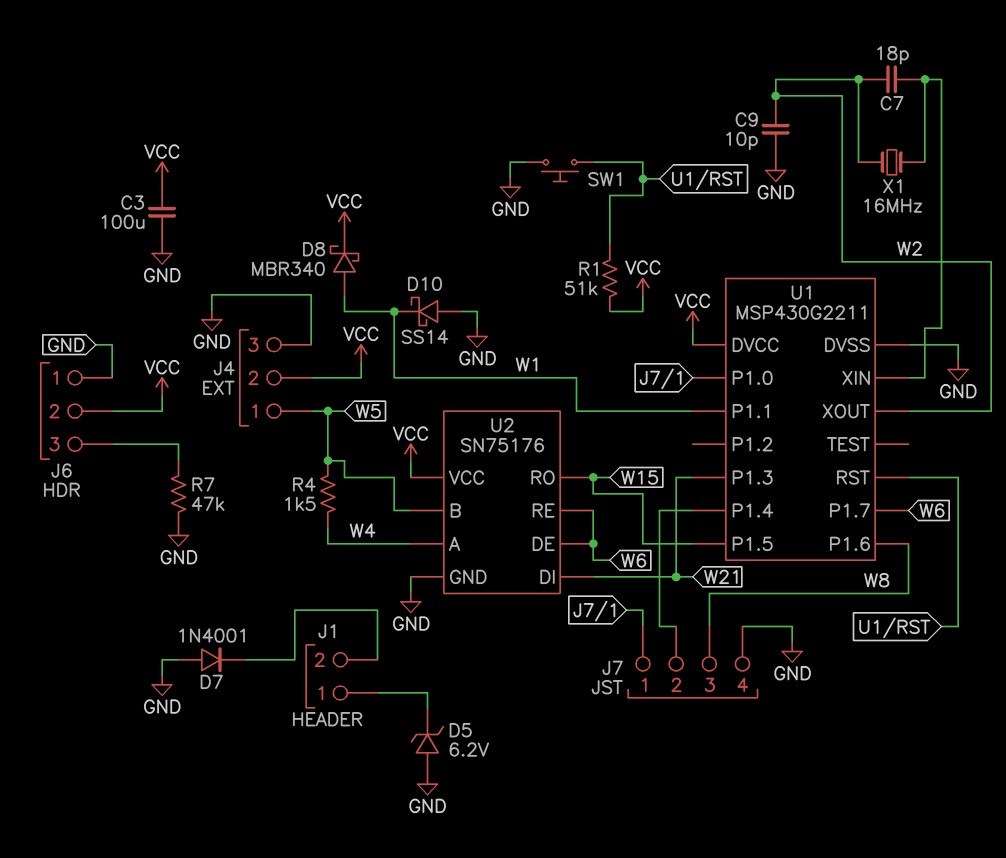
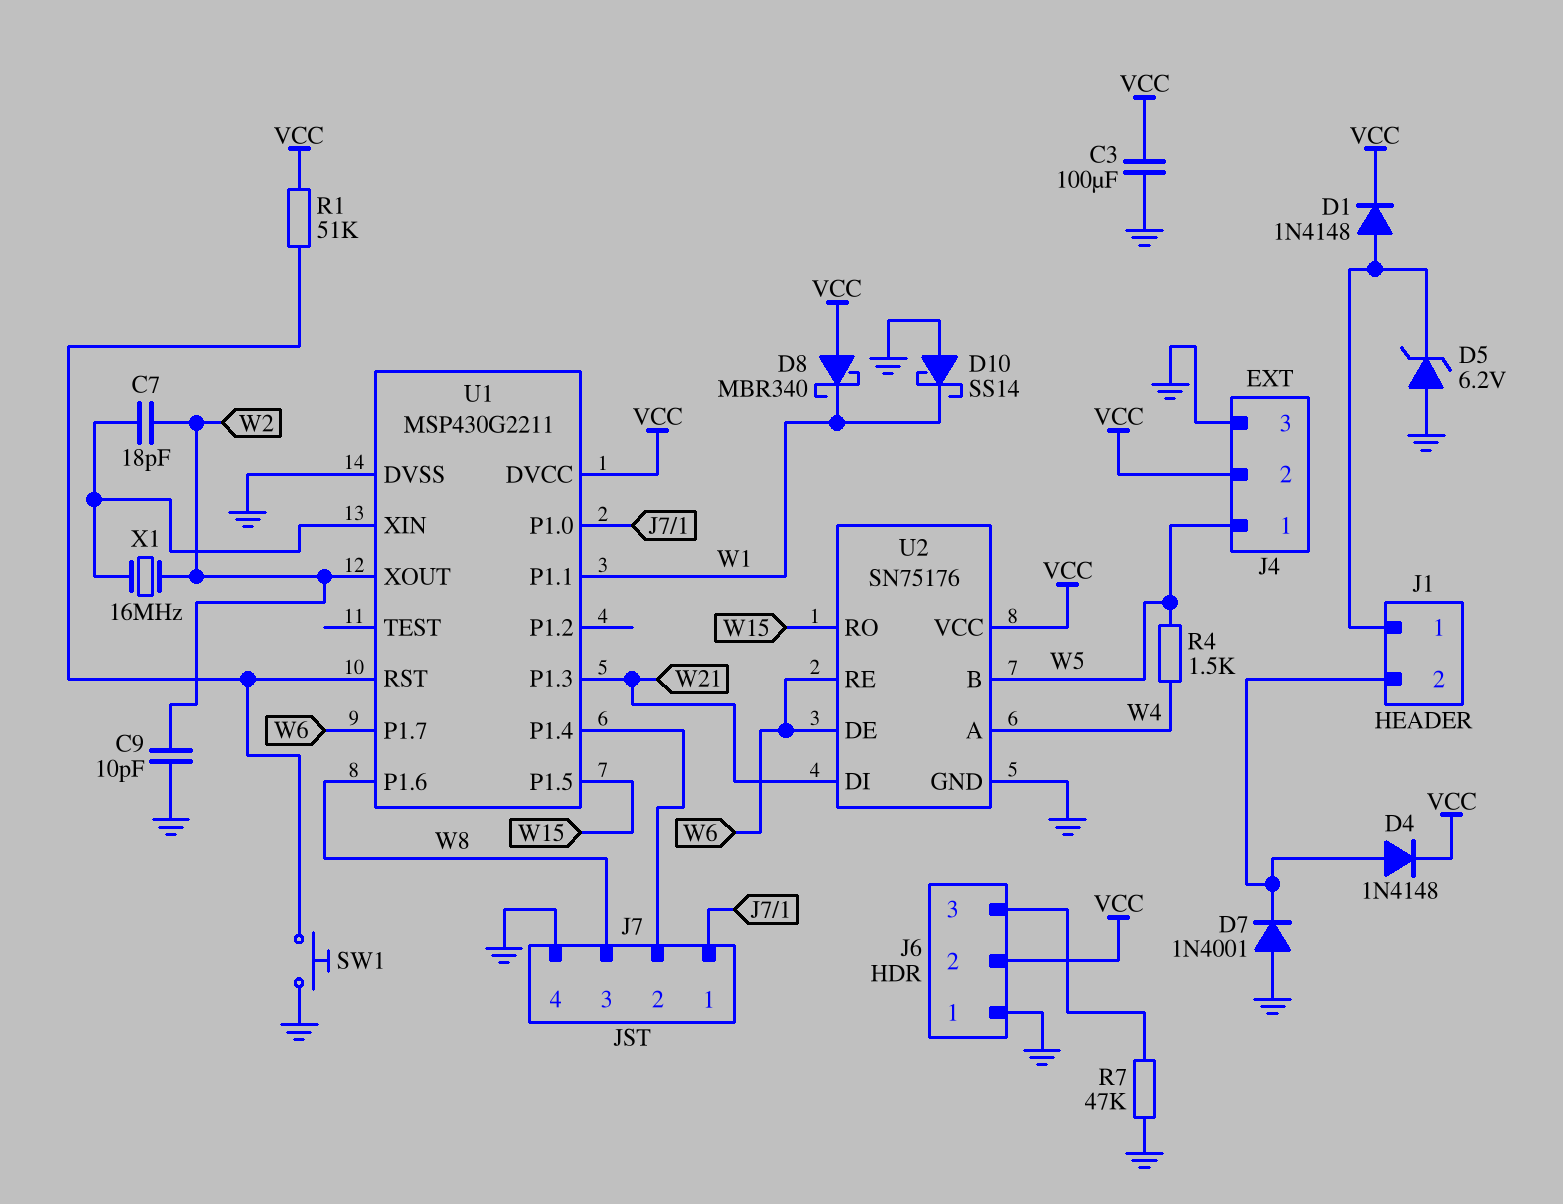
D1: none -> diode 1N4148 (A J1/1, K VCC)
D4: none -> diode 1N4148 (A J1/2, K VCC)
D8: schottky MBR340 (A W1, K VCC) -> schottky MBR340 (A VCC, K W1)

